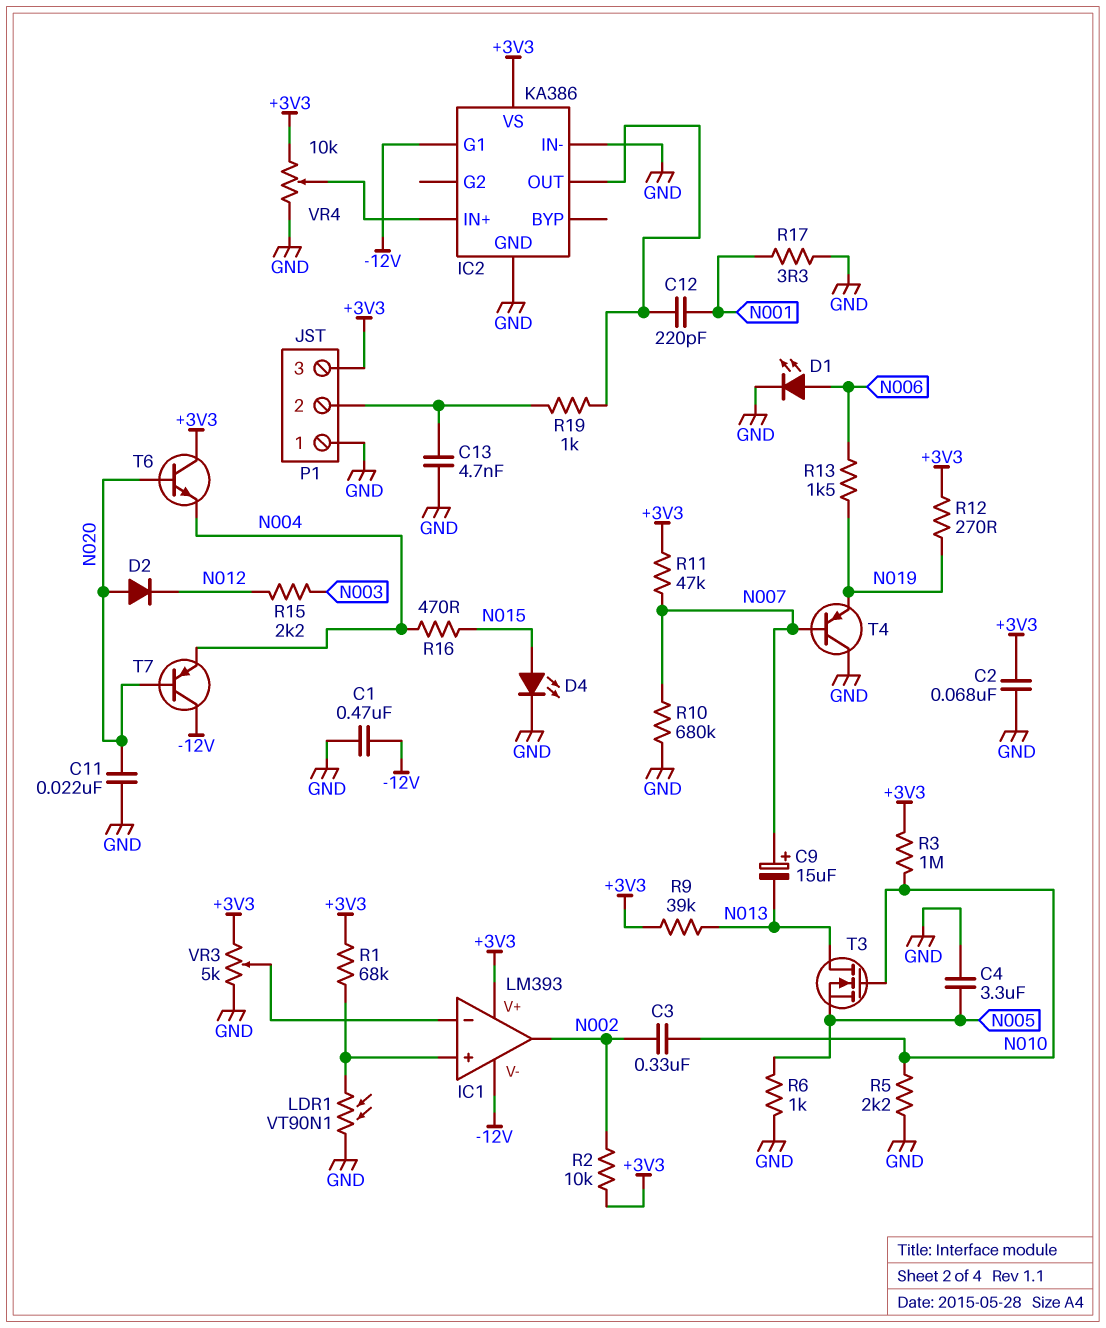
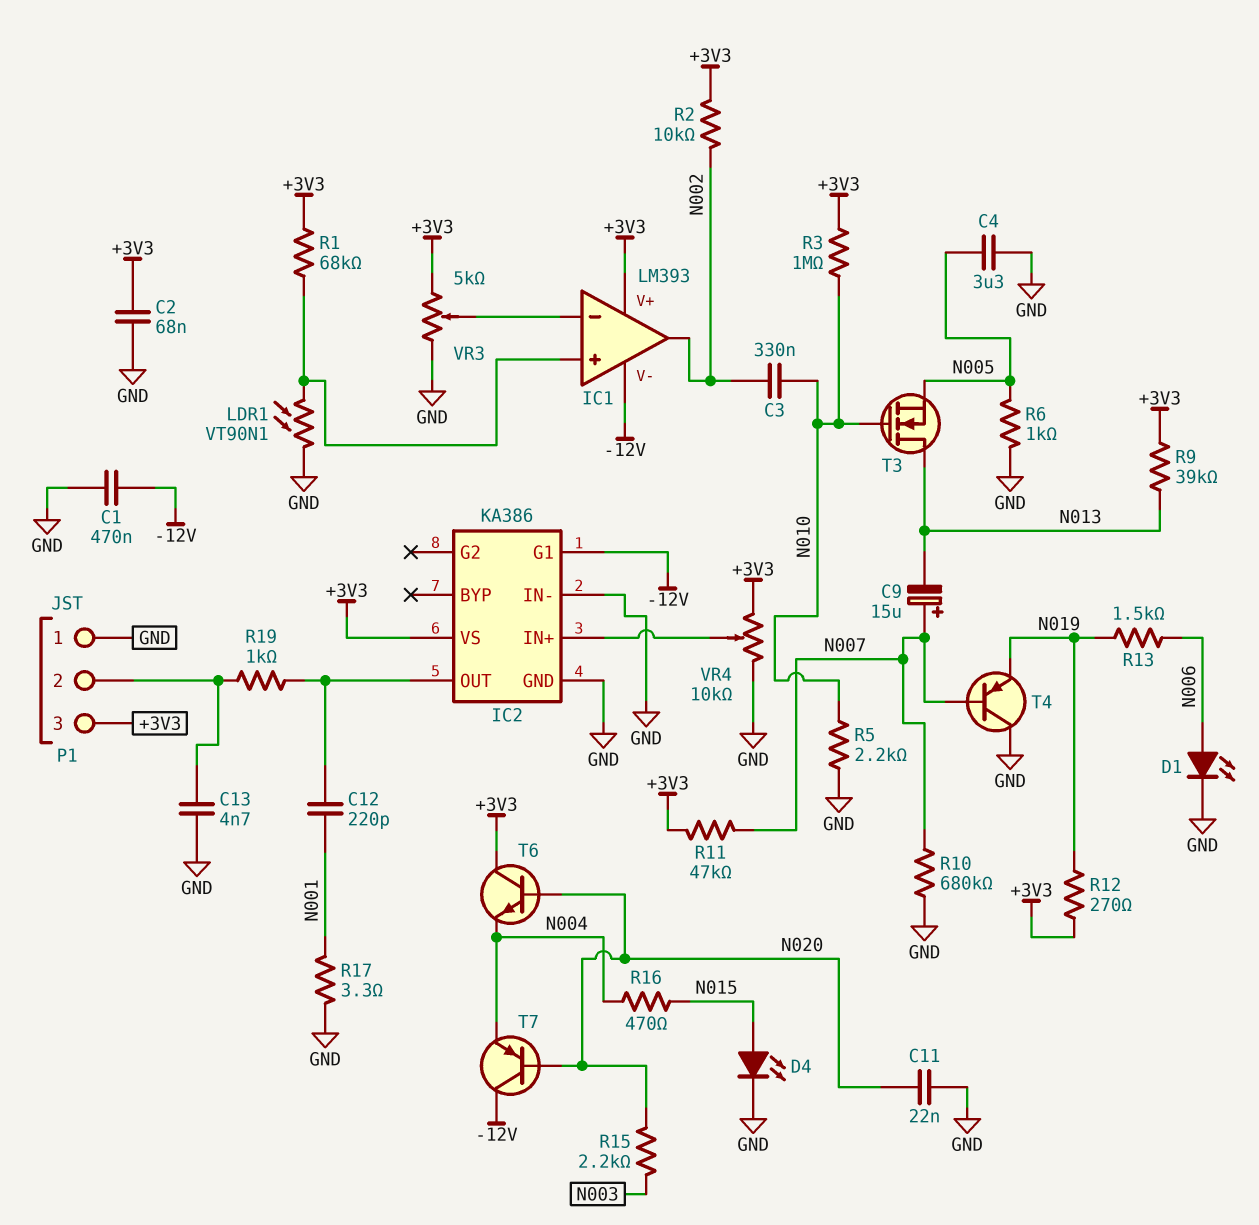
D2: diode (A N020, K N012) -> none
R15: 2.2k (N003, N012) -> 2.2k (N003, N020)

